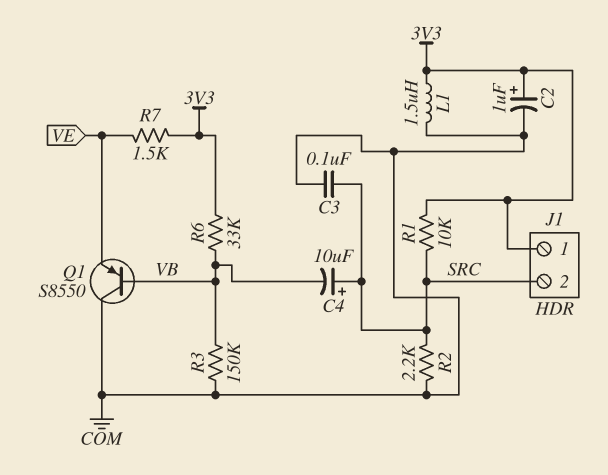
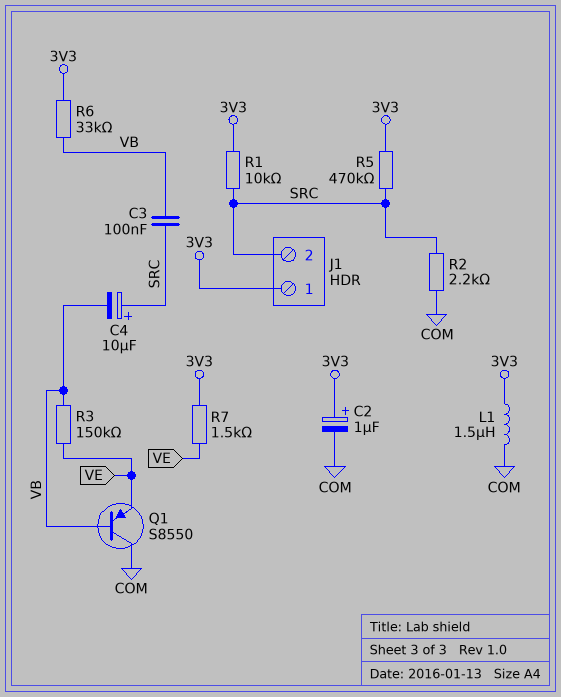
C3: 100nF (COM, SRC) -> 100nF (SRC, VB)
R3: 150k (COM, VB) -> 150k (VB, VE)
R5: none -> 470k (3V3, SRC)

